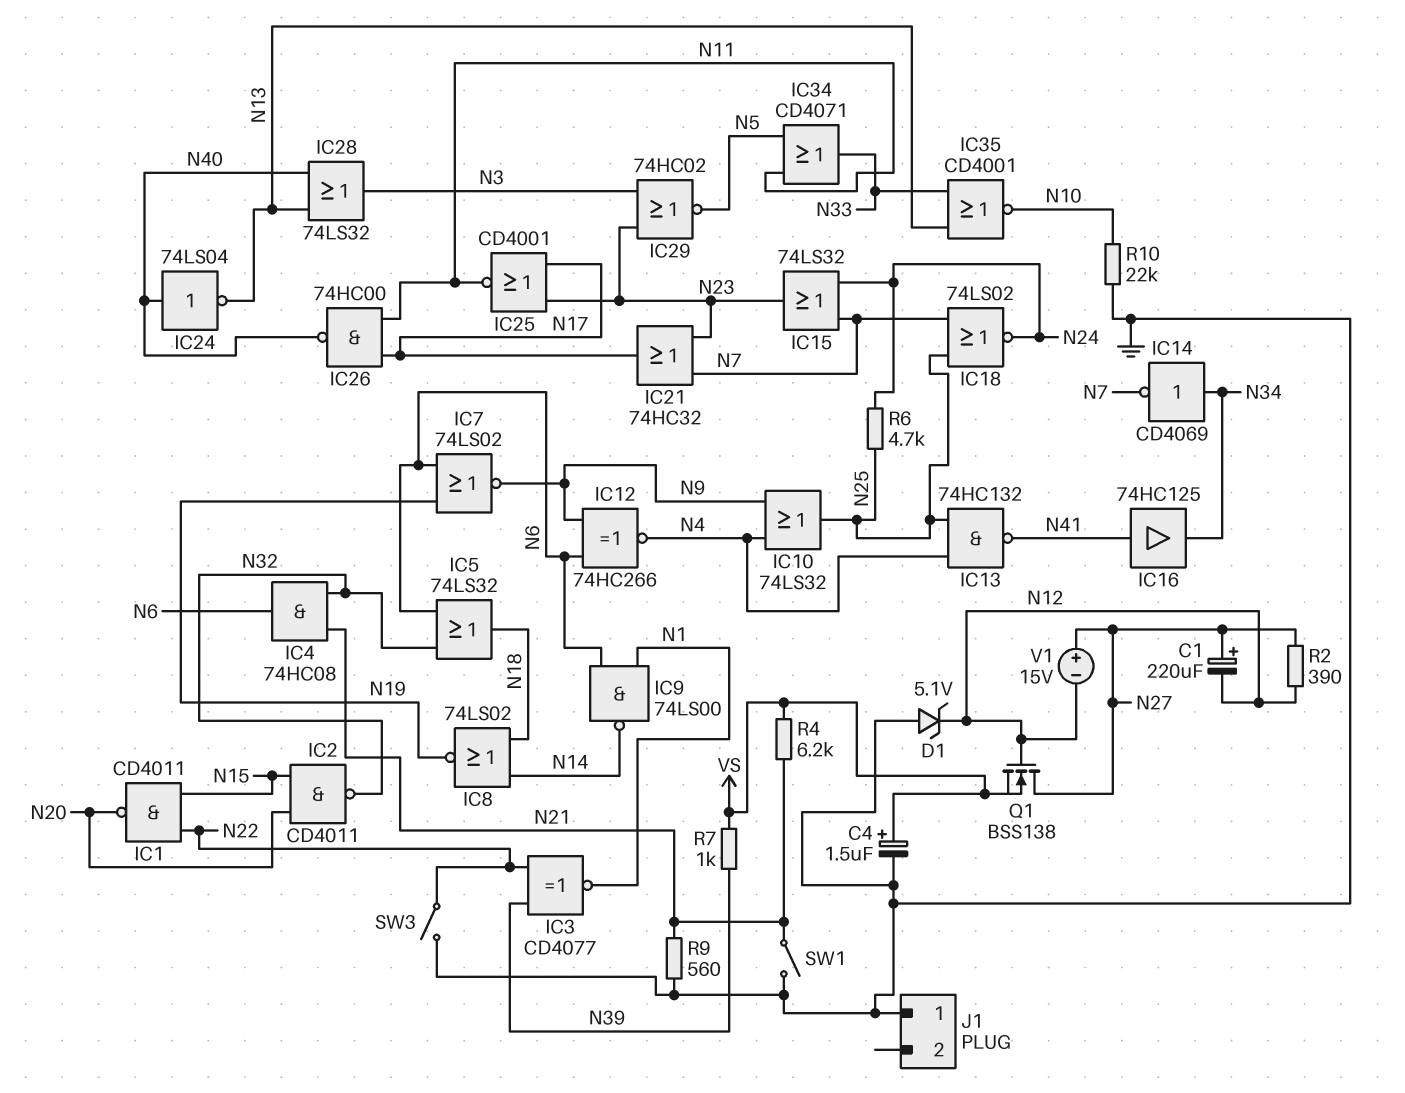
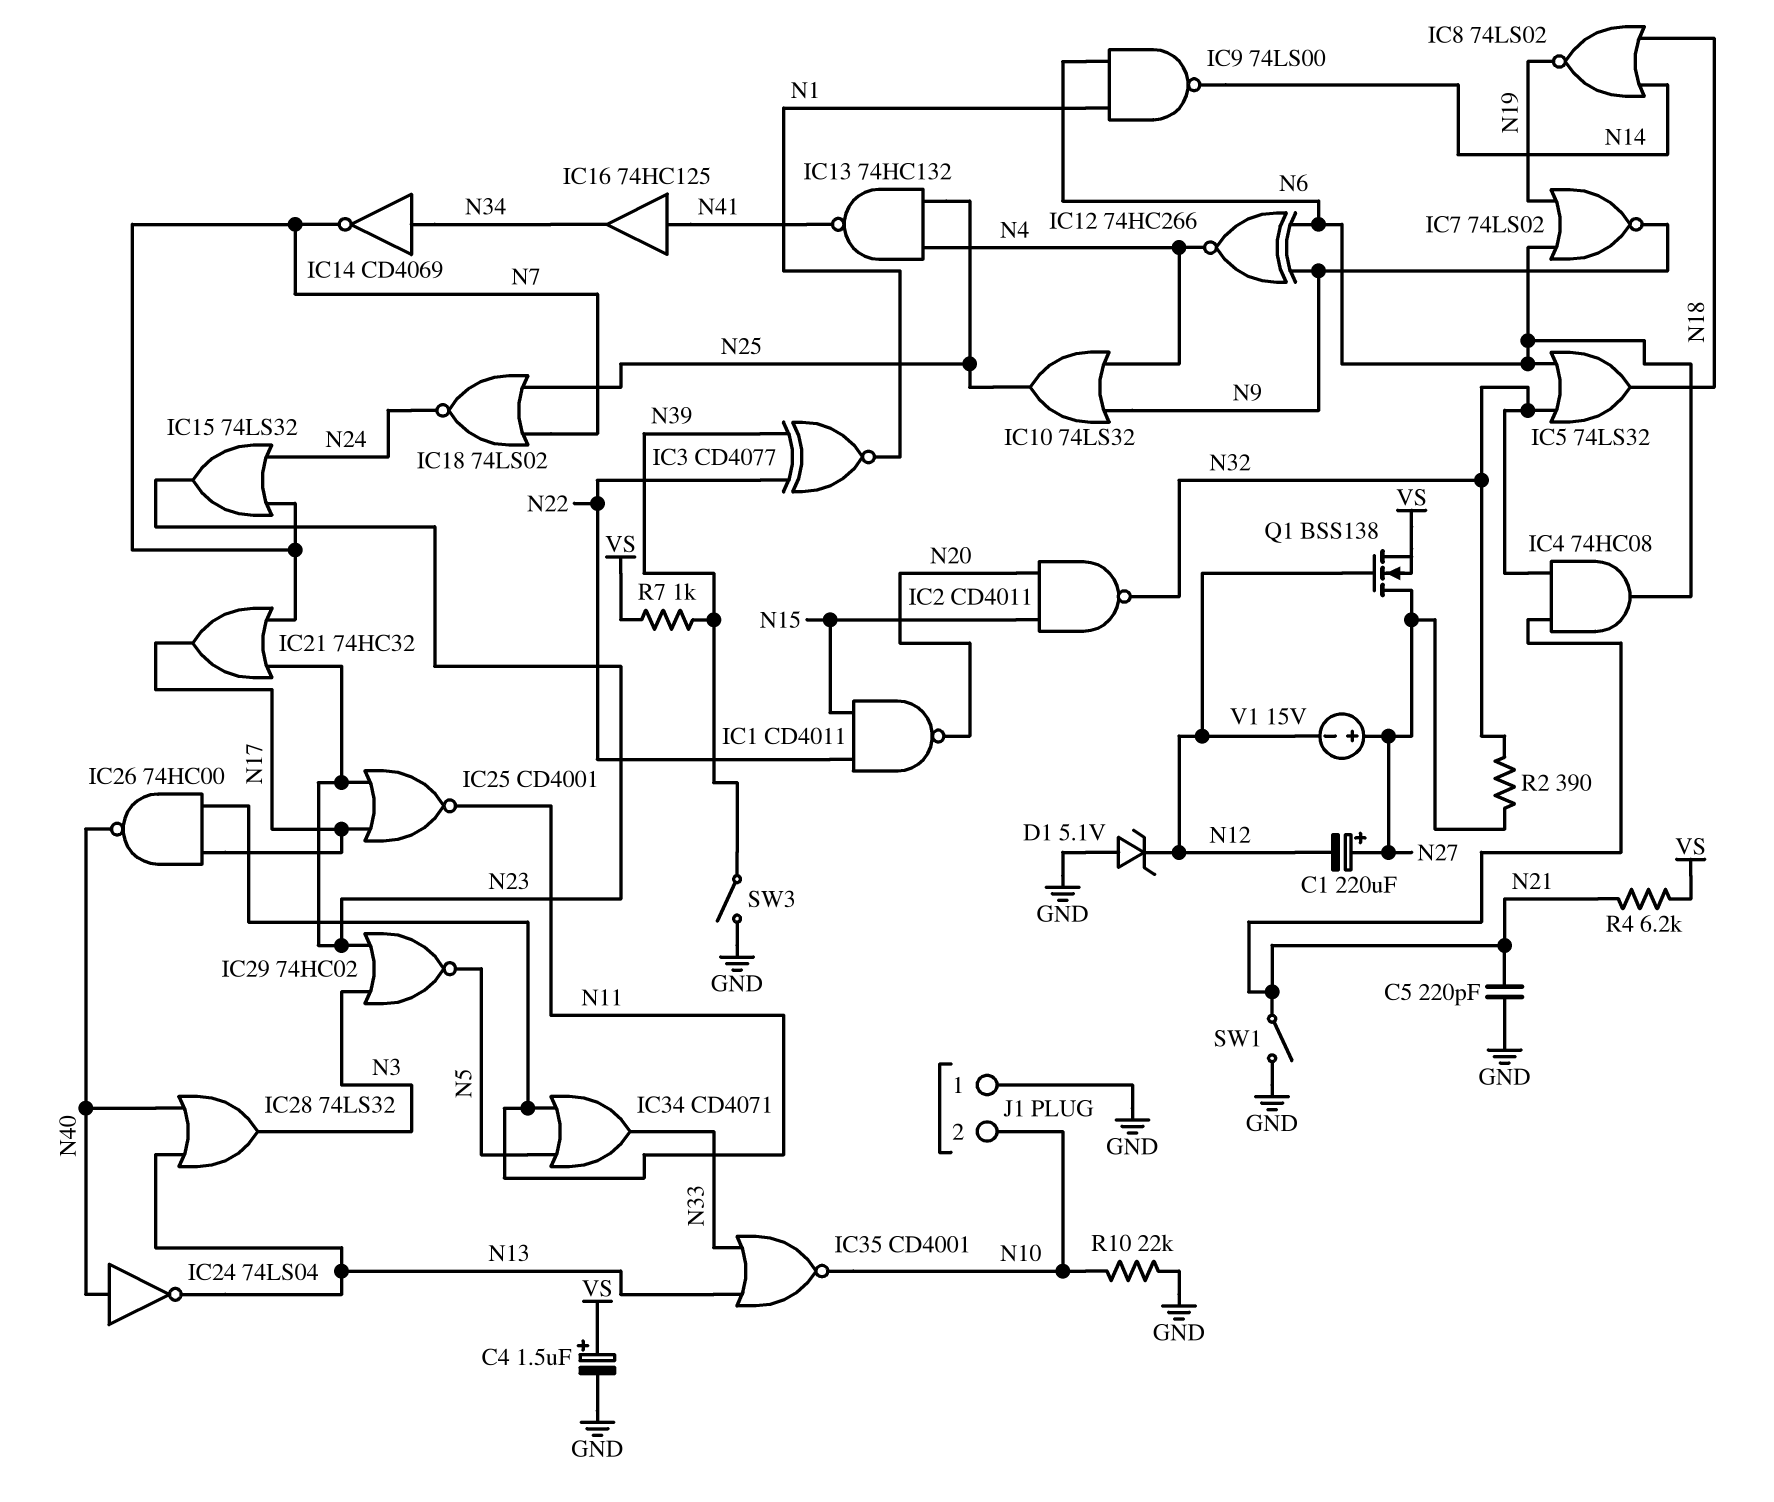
C5: none -> 220pF (GND, N21)
J1 pin 2: none -> N10
R2: 390 (N12, N27) -> 390 (N27, N32)
R6: 4.7k (N24, N25) -> none
R9: 560 (GND, N21) -> none
SW3: switch (GND, N22) -> switch (GND, N39)

